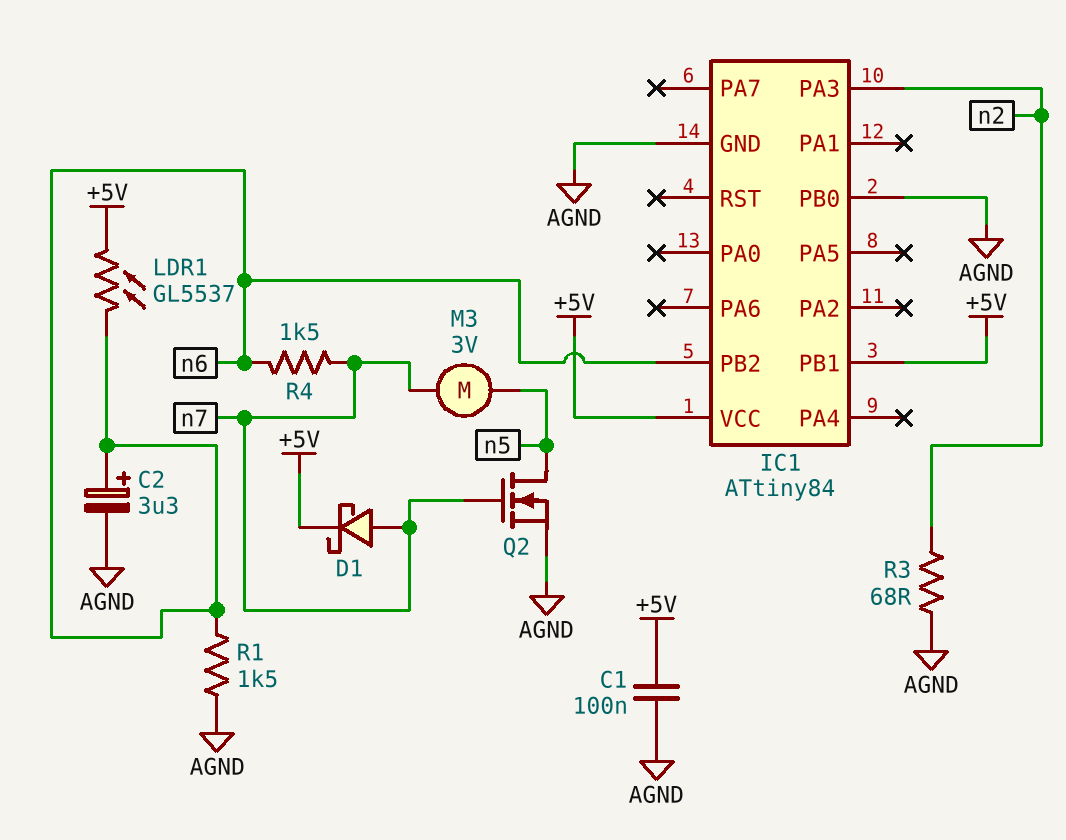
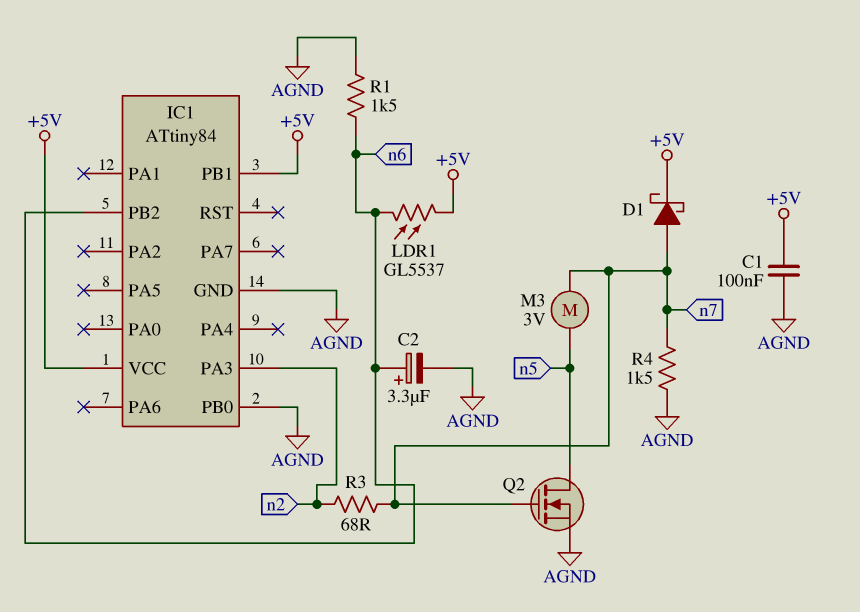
R3: 68 (AGND, n2) -> 68 (n2, n7)
R4: 1.5k (n6, n7) -> 1.5k (AGND, n7)

